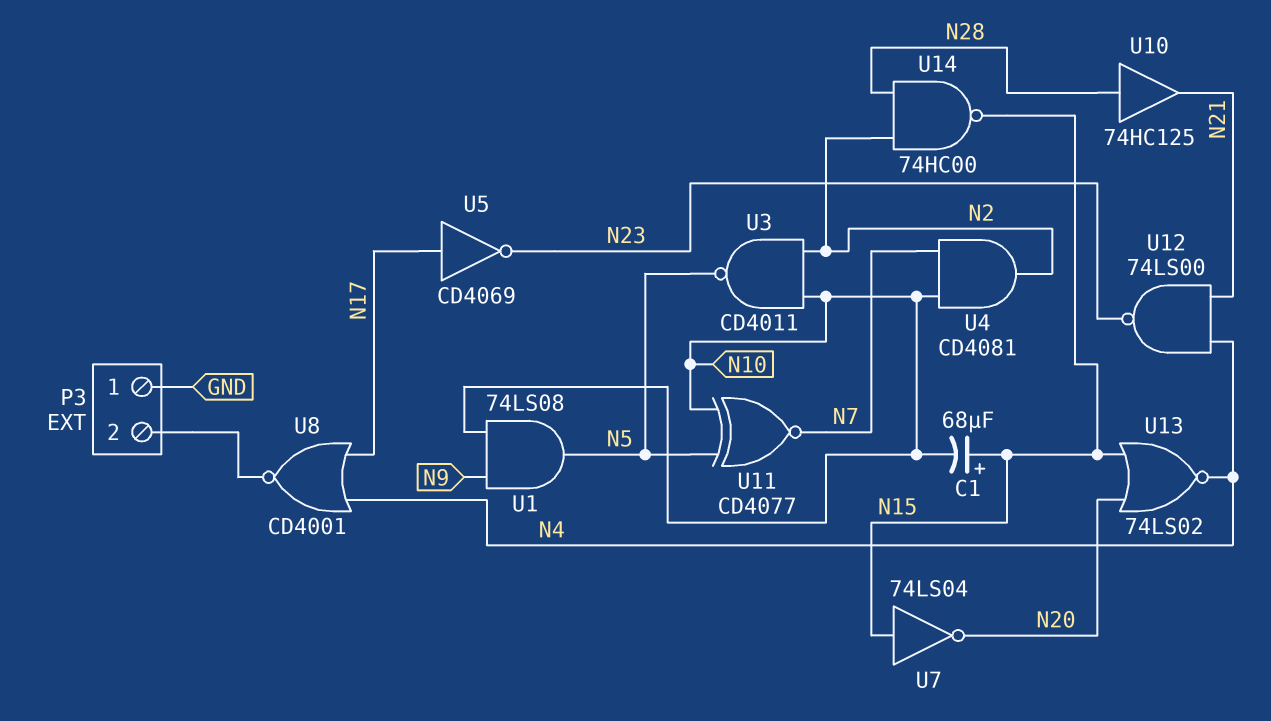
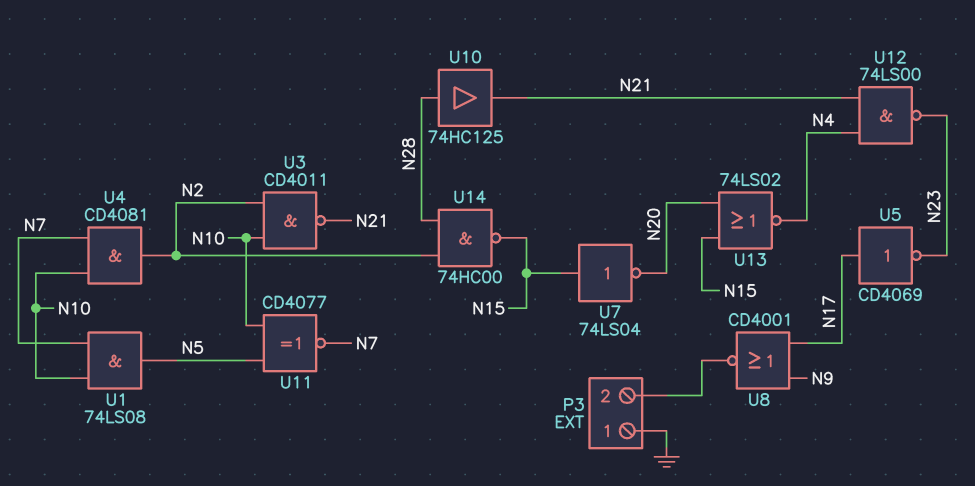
C1: 68uF (plus N15, minus N10) -> none
U1: AND 74LS08 (in N9, in N10, out N5) -> AND 74LS08 (in N7, in N10, out N5)
U3: NAND CD4011 (in N2, in N10, out N5) -> NAND CD4011 (in N2, in N10, out N21)
U8: NOR CD4001 (in N4, in N17, out P3/2) -> NOR CD4001 (in N9, in N17, out P3/2)

